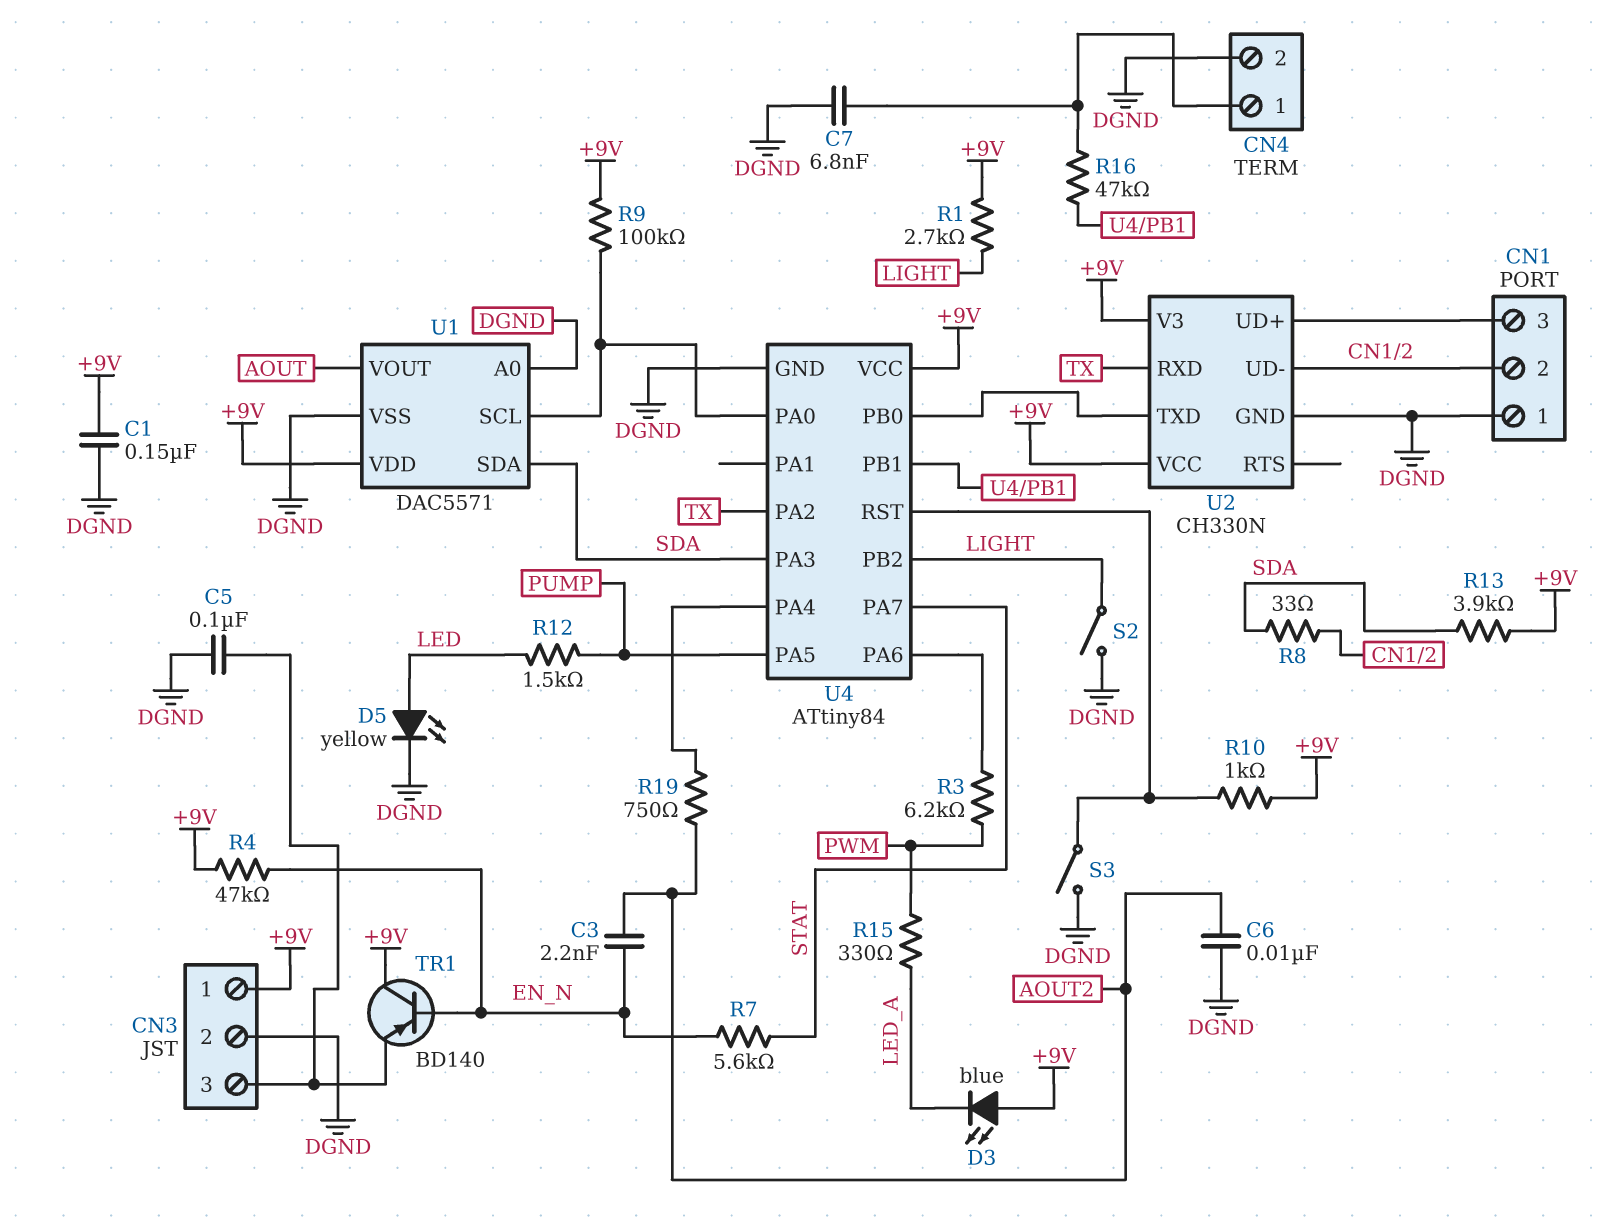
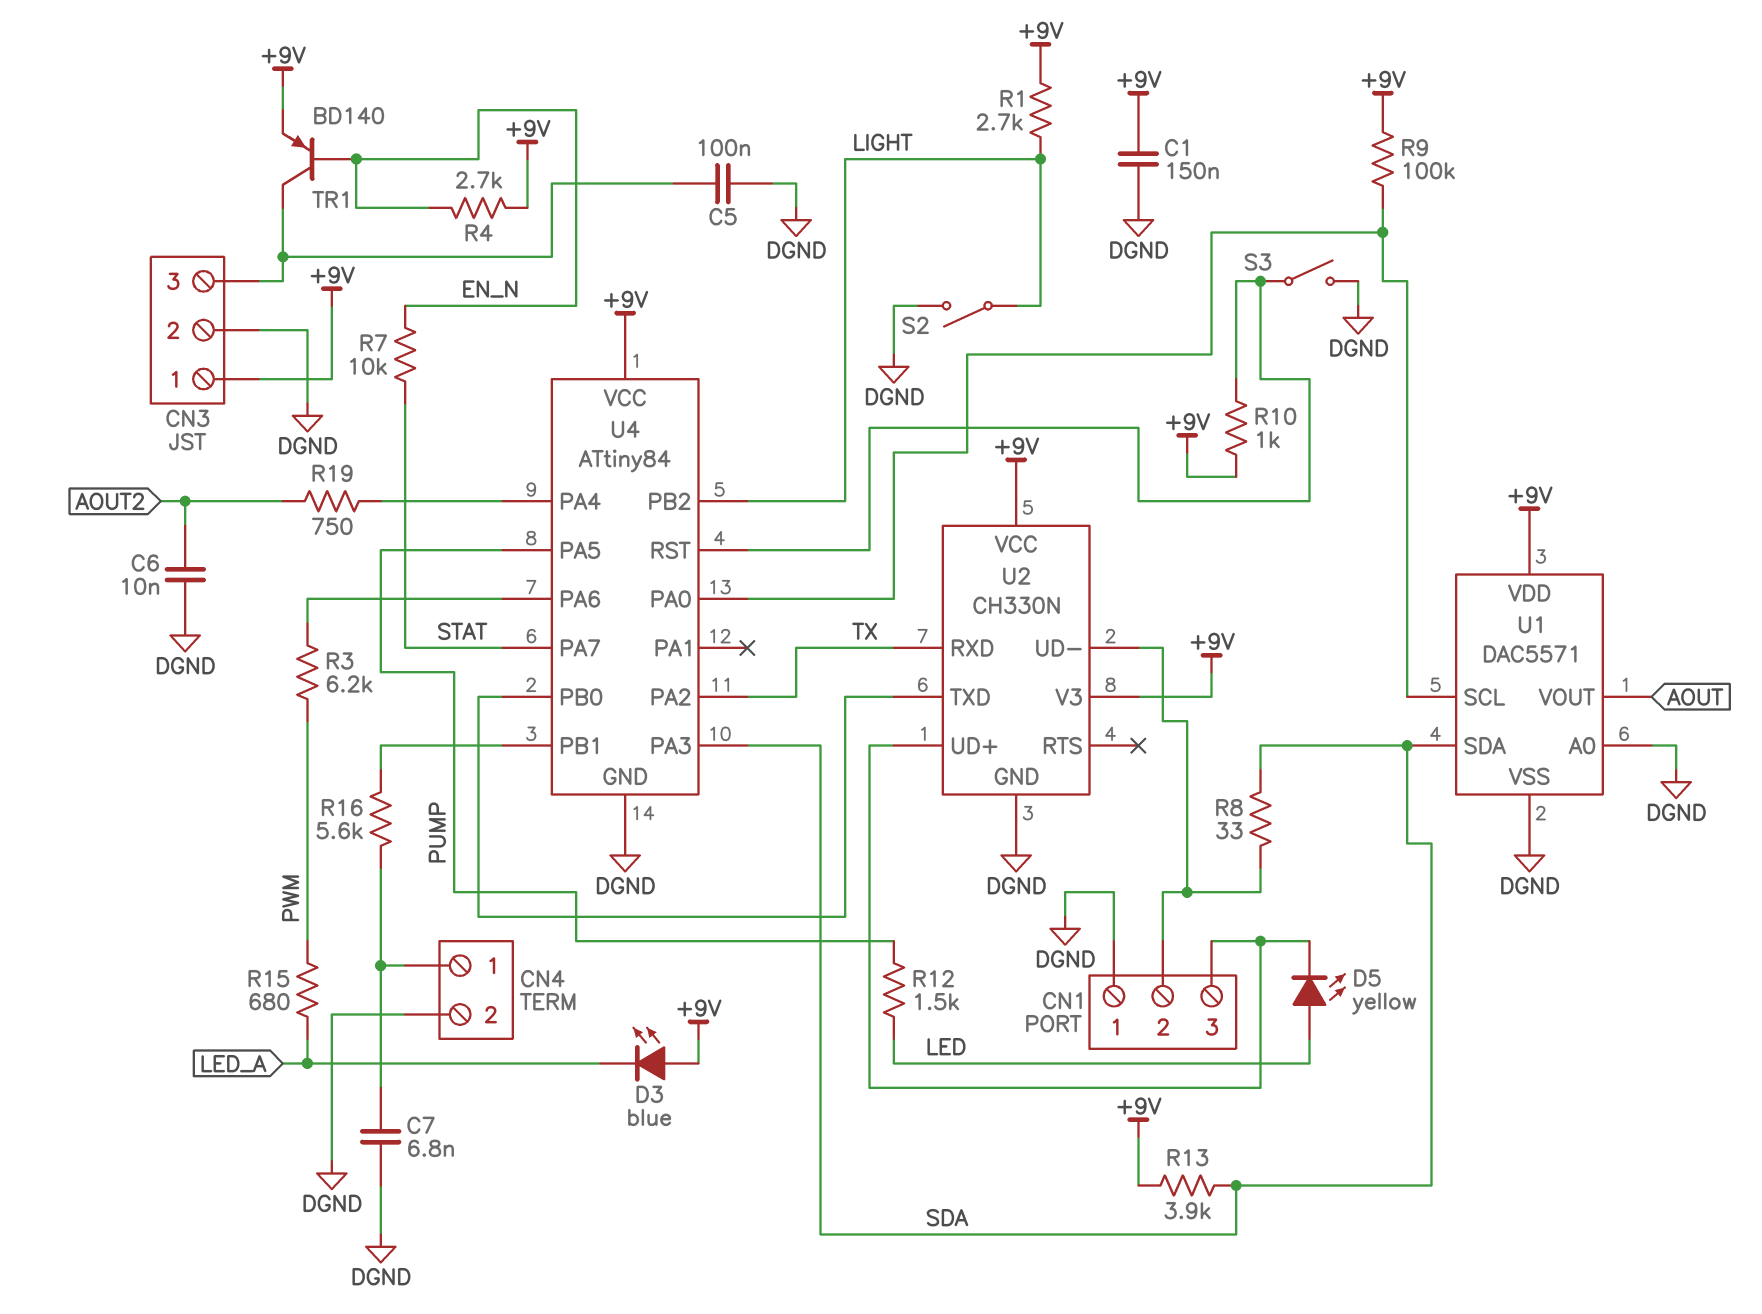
C3: 2.2nF (AOUT2, EN_N) -> none
D5: LED yellow (A LED, K DGND) -> LED yellow (A LED, K CN1/3)
R4: 47k (+9V, EN_N) -> 2.7k (+9V, EN_N)
R7: 5.6k (EN_N, STAT) -> 10k (EN_N, STAT)
R15: 330 (LED_A, PWM) -> 680 (LED_A, PWM)
R16: 47k (CN4/1, U4/PB1) -> 5.6k (CN4/1, U4/PB1)
TR1: PNP BD140 (B EN_N, C +9V, E CN3/3) -> PNP BD140 (B EN_N, C CN3/3, E +9V)

